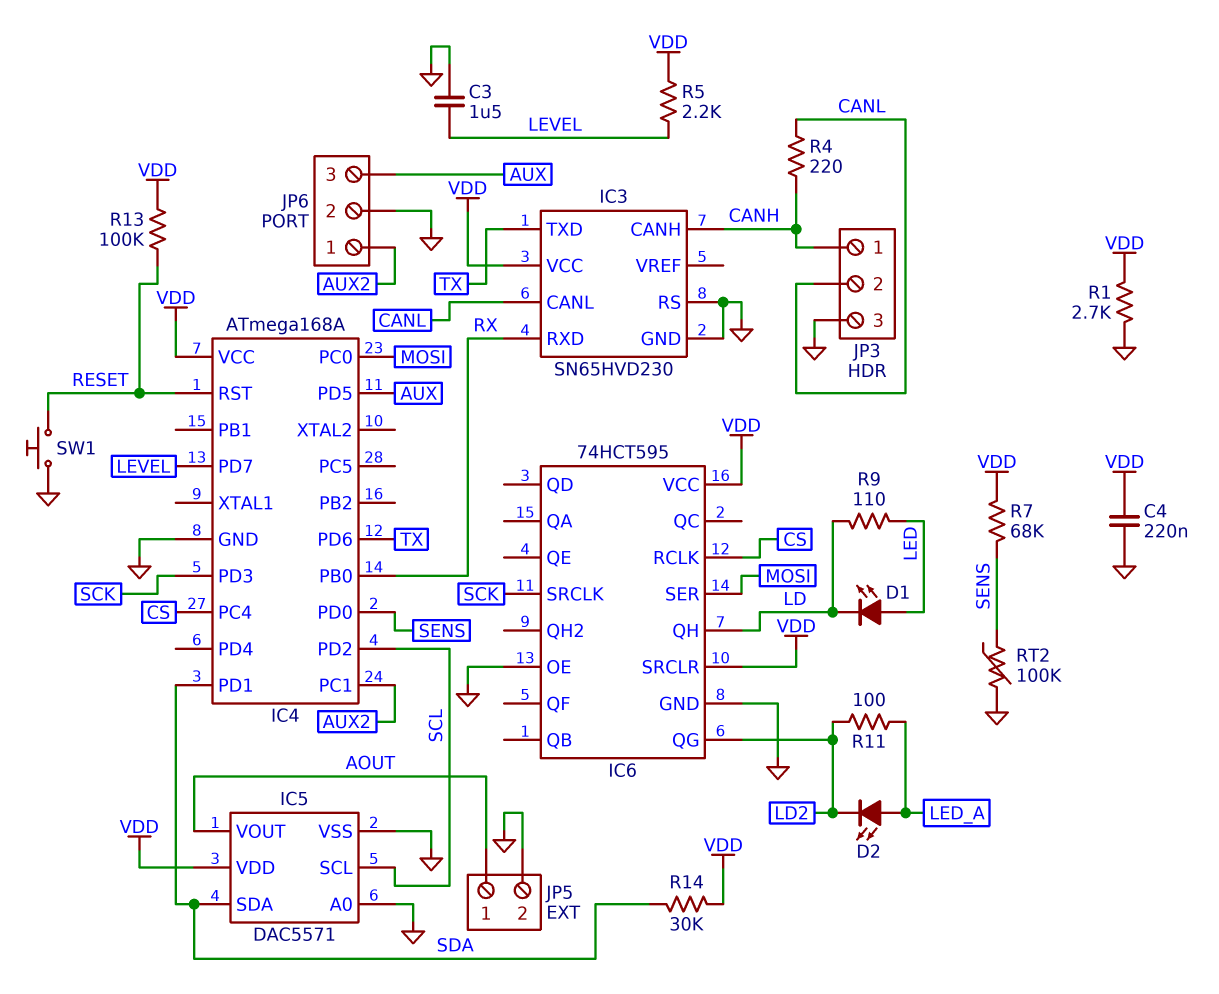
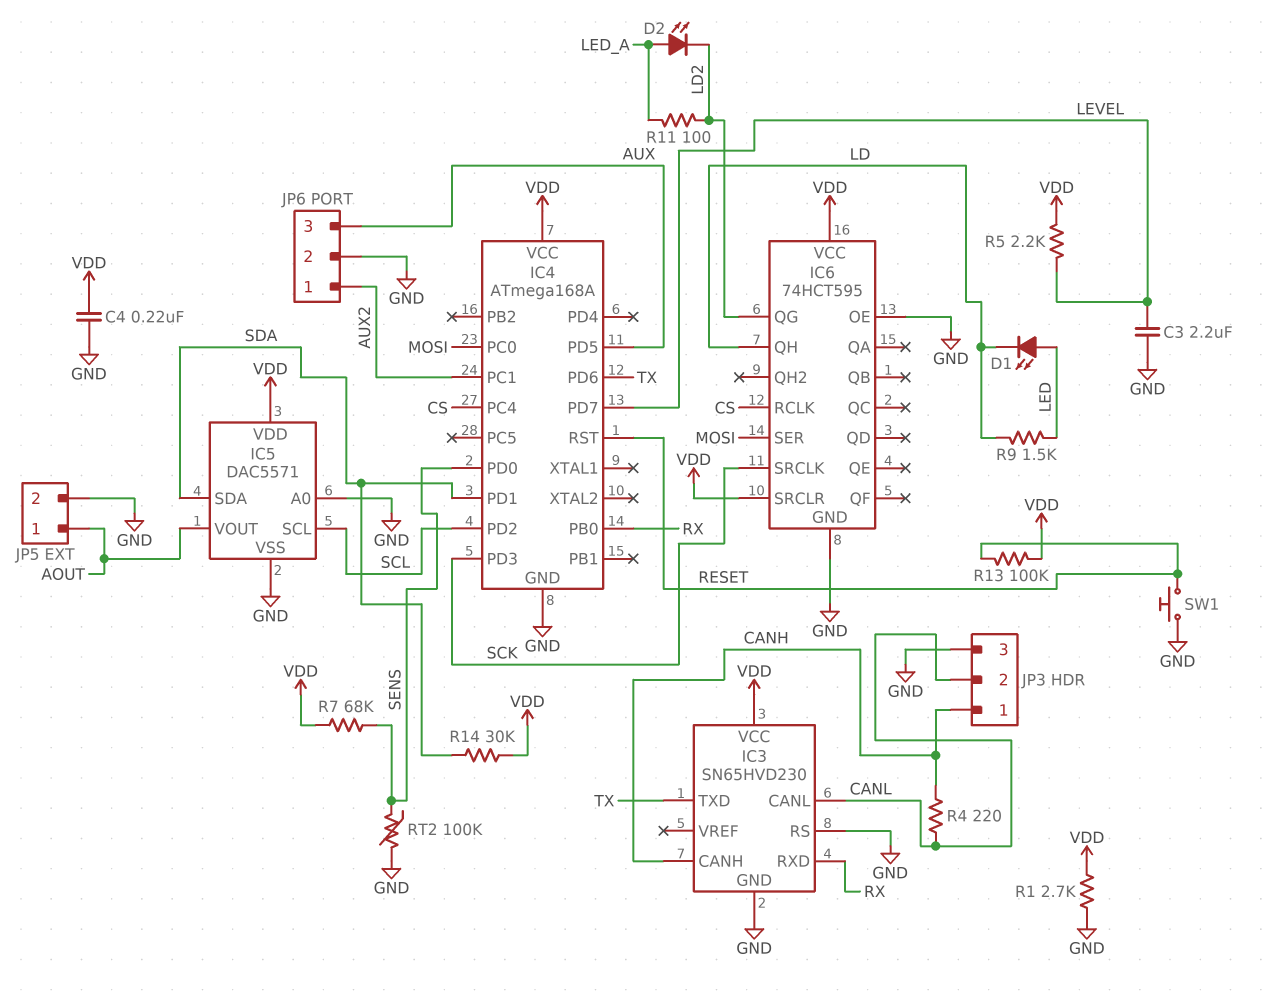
C3: 1.5uF (GND, LEVEL) -> 2.2uF (GND, LEVEL)
R9: 110 (LD, LED) -> 1.5k (LD, LED)

